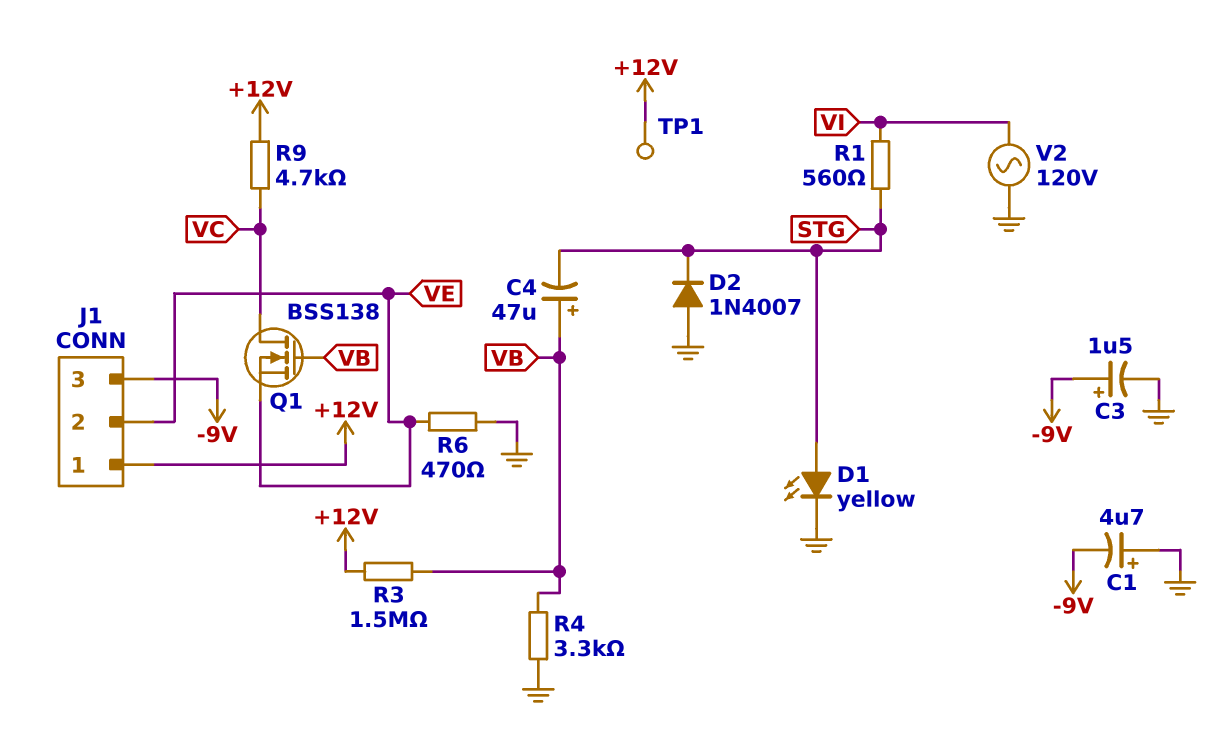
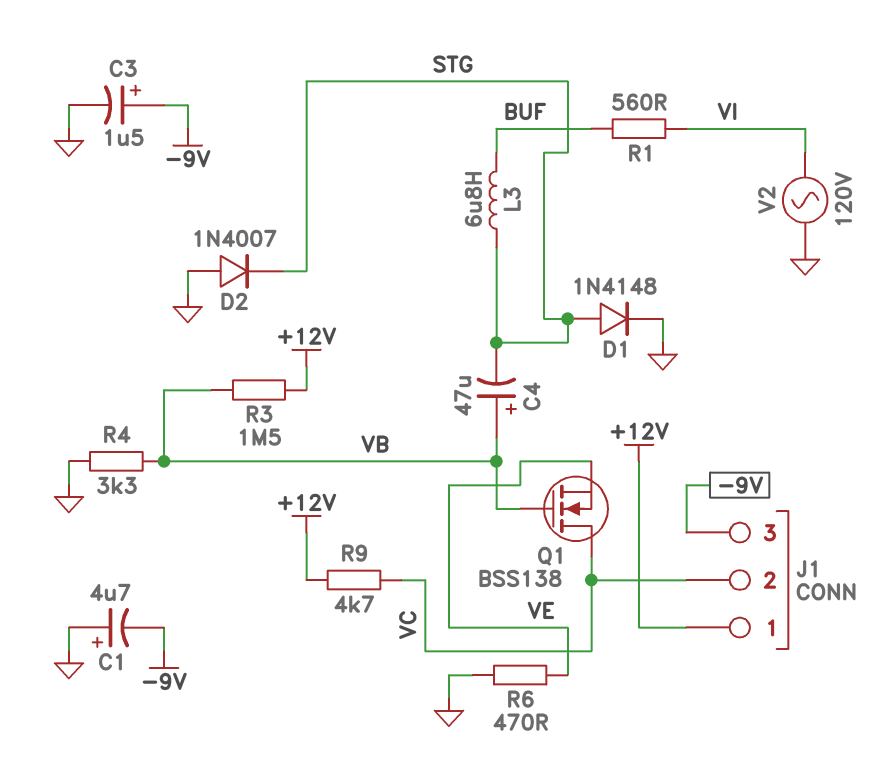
D1: LED yellow (A STG, K GND) -> diode 1N4148 (A STG, K GND)
J1 pin 2: VE -> VC
L3: none -> 6.8uH (BUF, STG)
R1: 560 (STG, VI) -> 560 (BUF, VI)
TP1: test point (+12V) -> none

